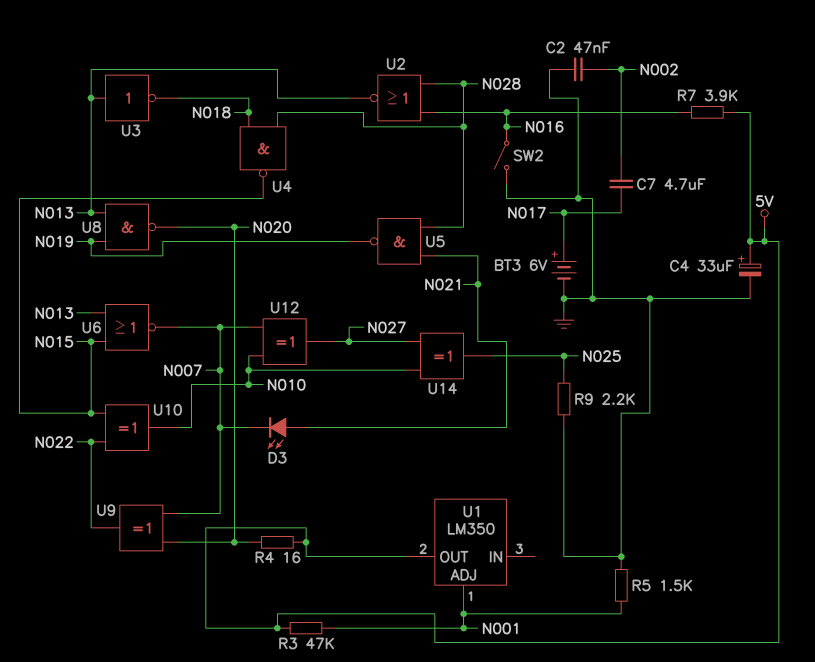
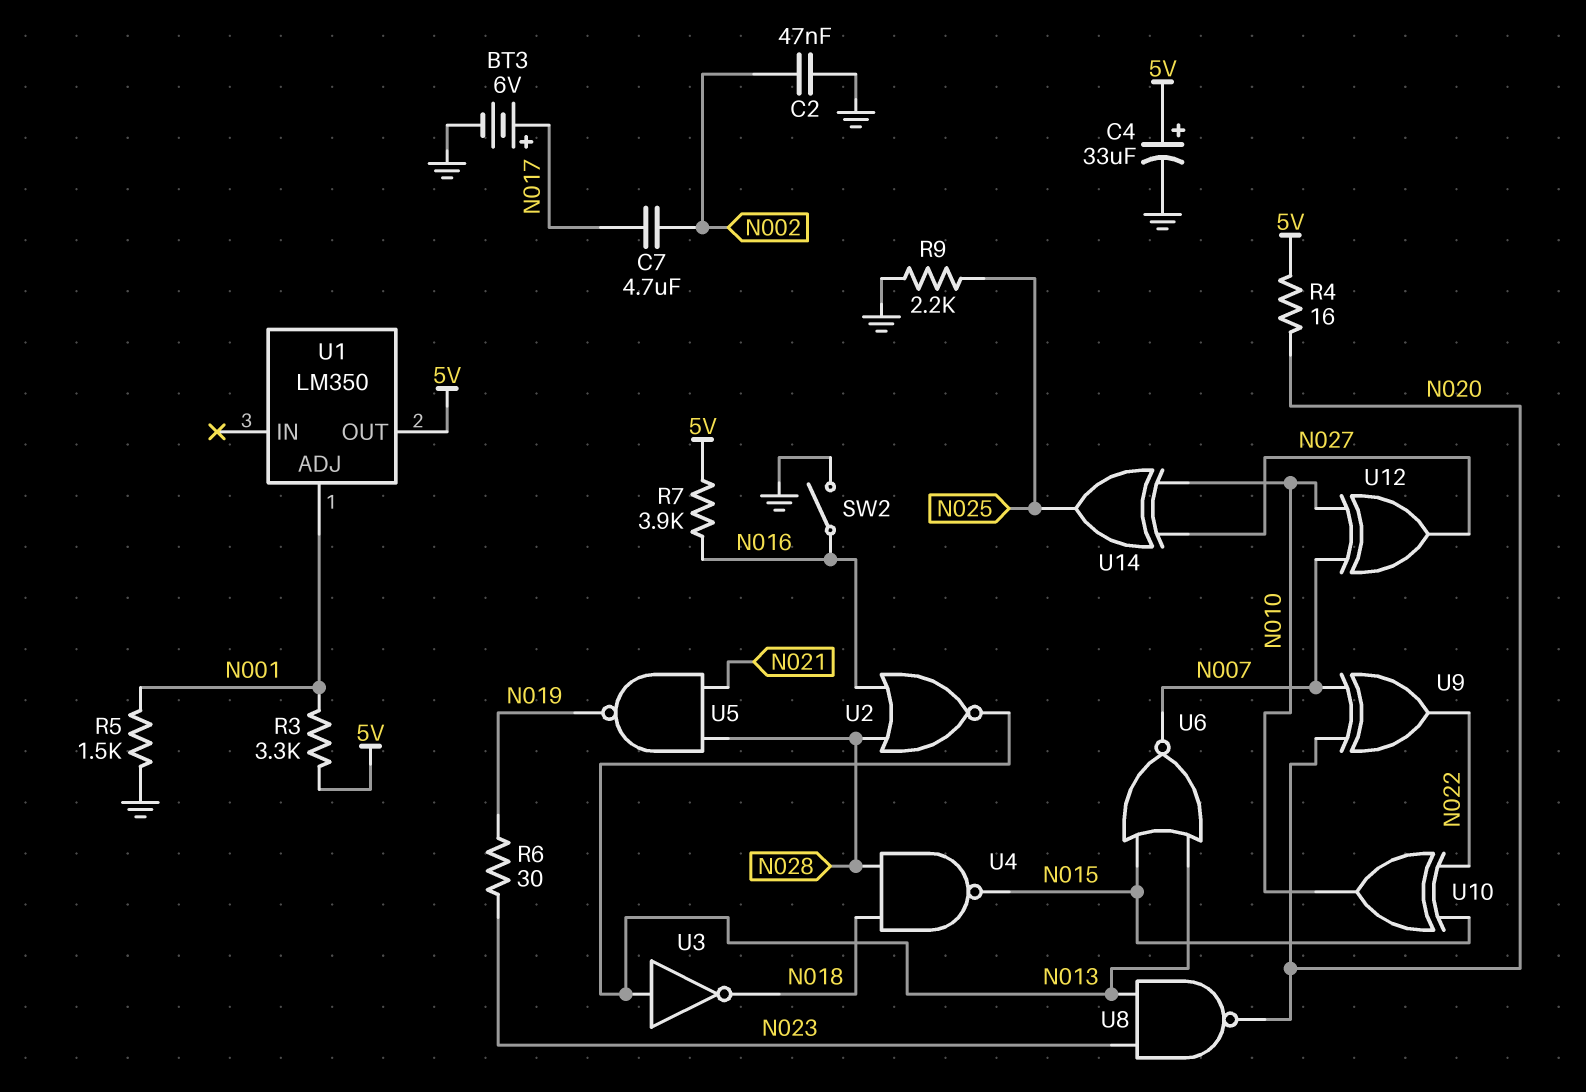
D3: LED (A N021, K N007) -> none
R3: 47k (5V, N001) -> 3.3k (5V, N001)
R6: none -> 30 (N019, N023)
U8: NAND (in N013, in N019, out N020) -> NAND (in N013, in N023, out N020)

